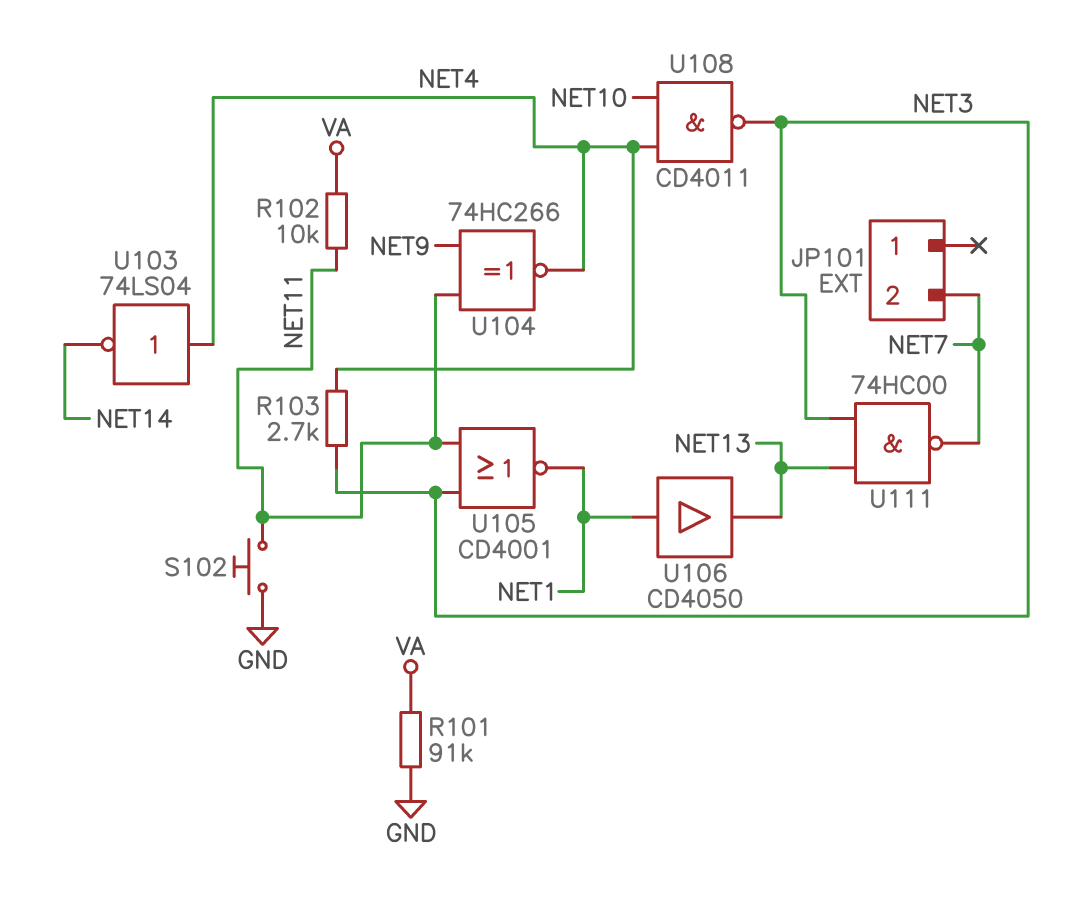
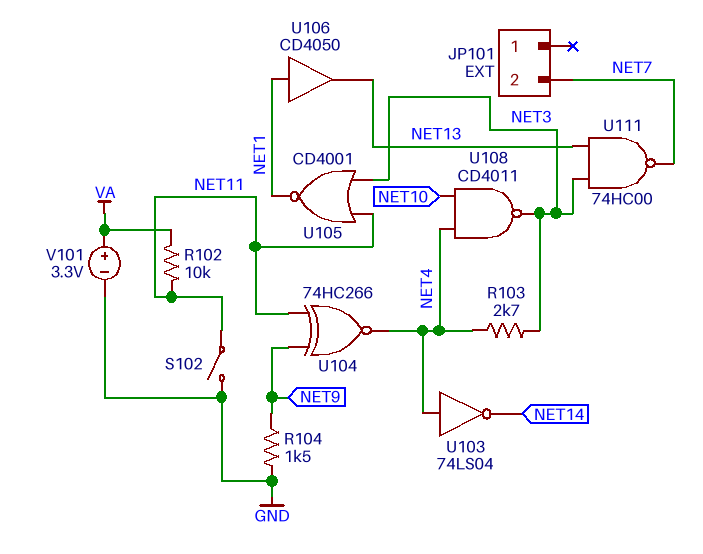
R101: 91k (GND, VA) -> none
R104: none -> 1.5k (GND, NET9)
S102: button (GND, NET11) -> switch (GND, NET11)
V101: none -> 3.3V (plus VA, minus GND)

